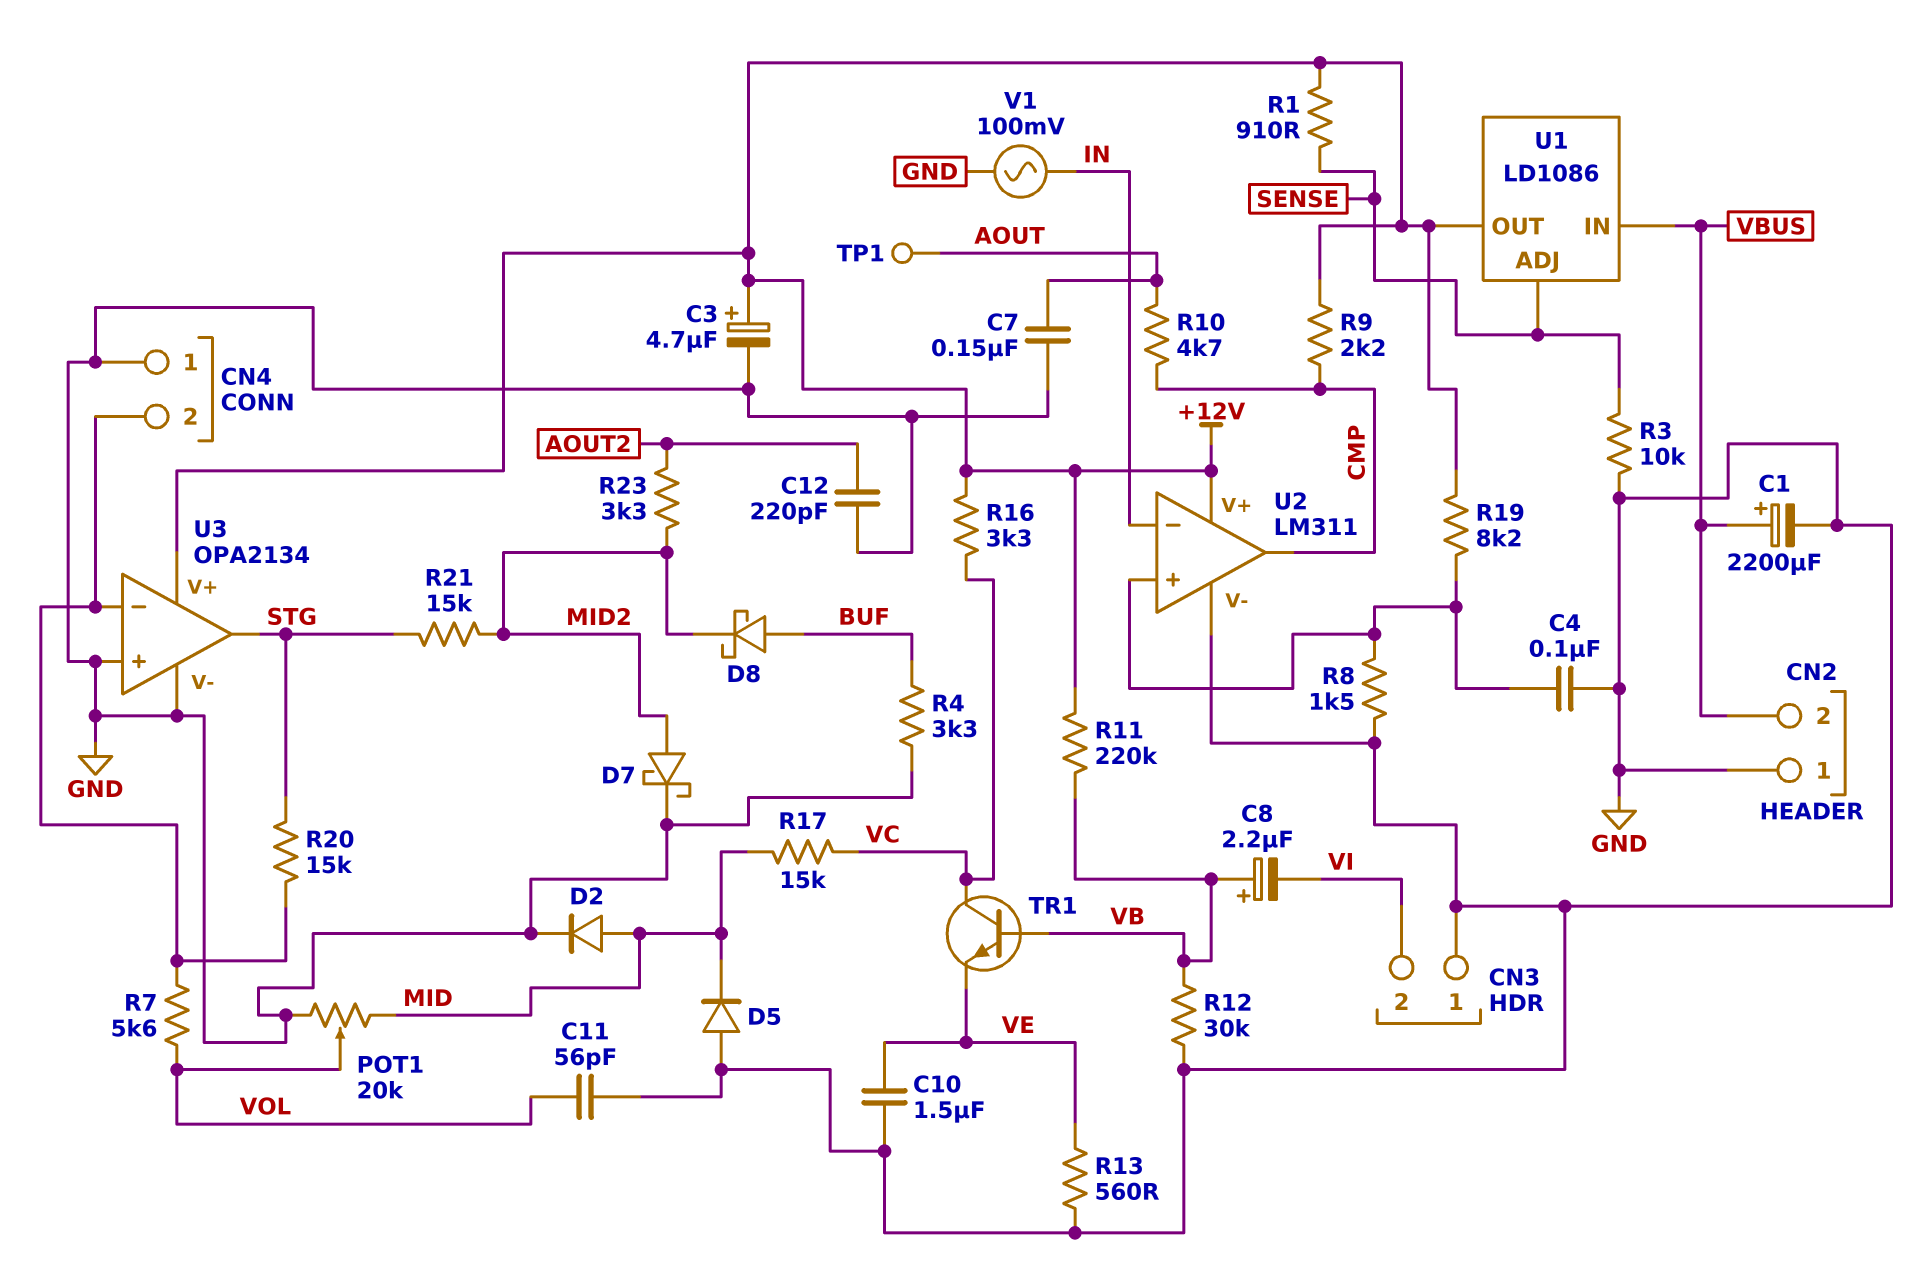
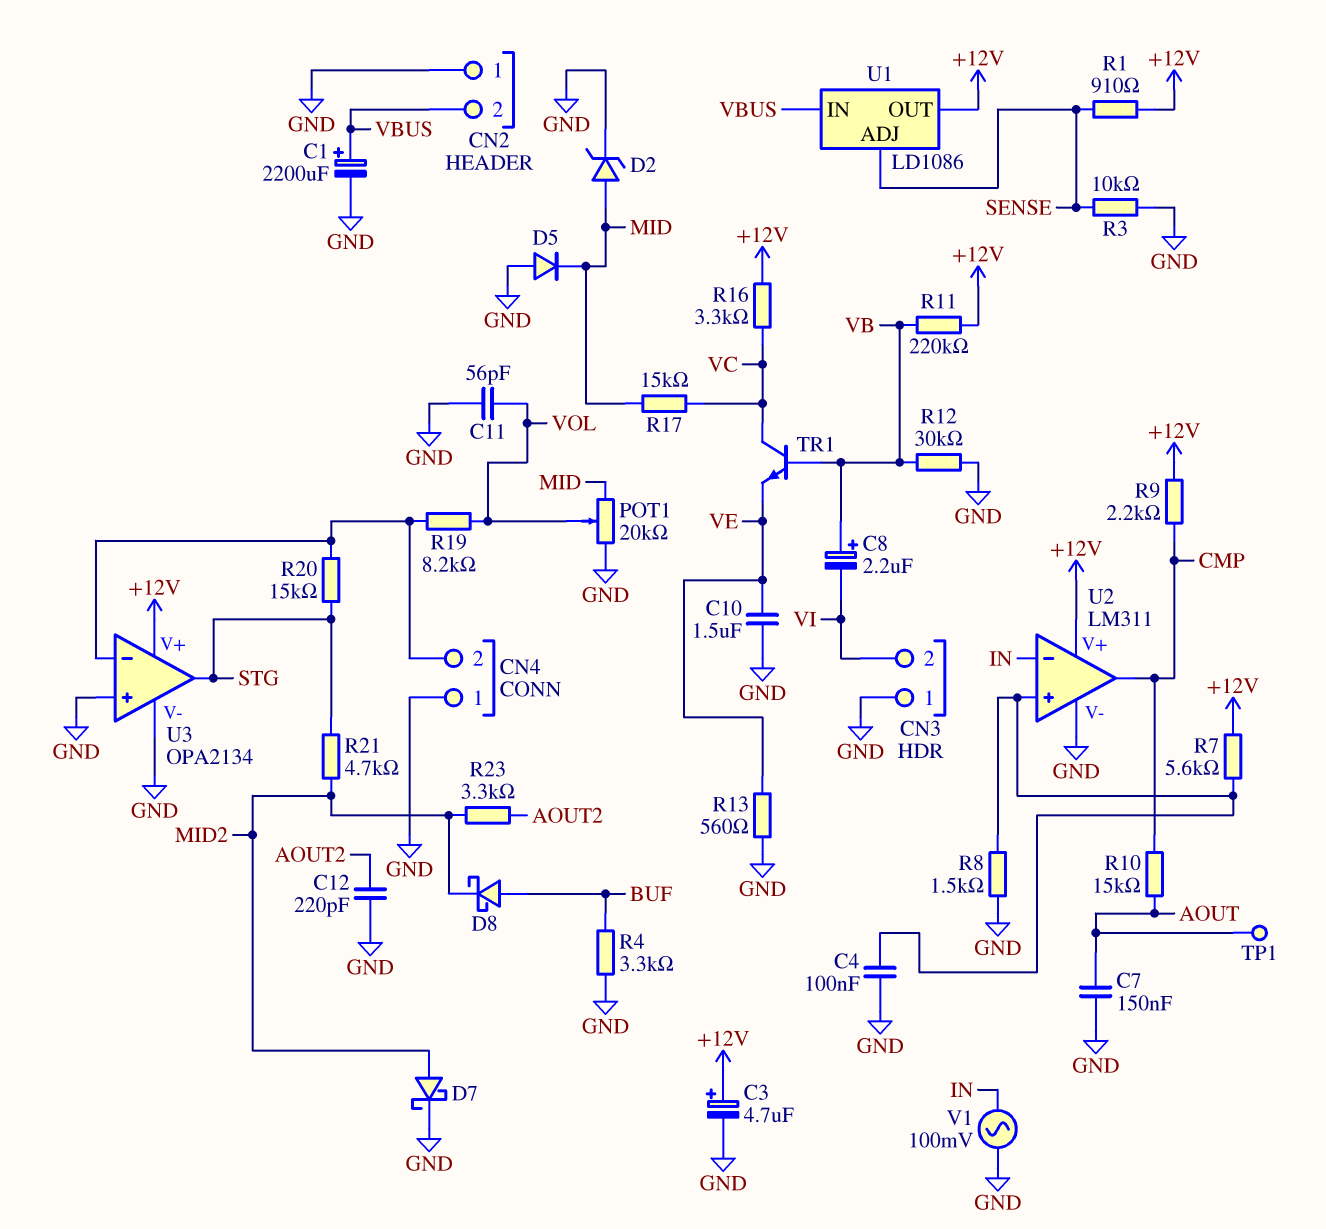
D2: diode (A MID, K GND) -> zener (A MID, K GND)
R7: 5.6k (CN4/2, VOL) -> 5.6k (+12V, U2/in+)
R10: 4.7k (AOUT, CMP) -> 15k (AOUT, CMP)
R19: 8.2k (+12V, U2/in+) -> 8.2k (CN4/2, VOL)
R21: 15k (MID2, STG) -> 4.7k (MID2, STG)

